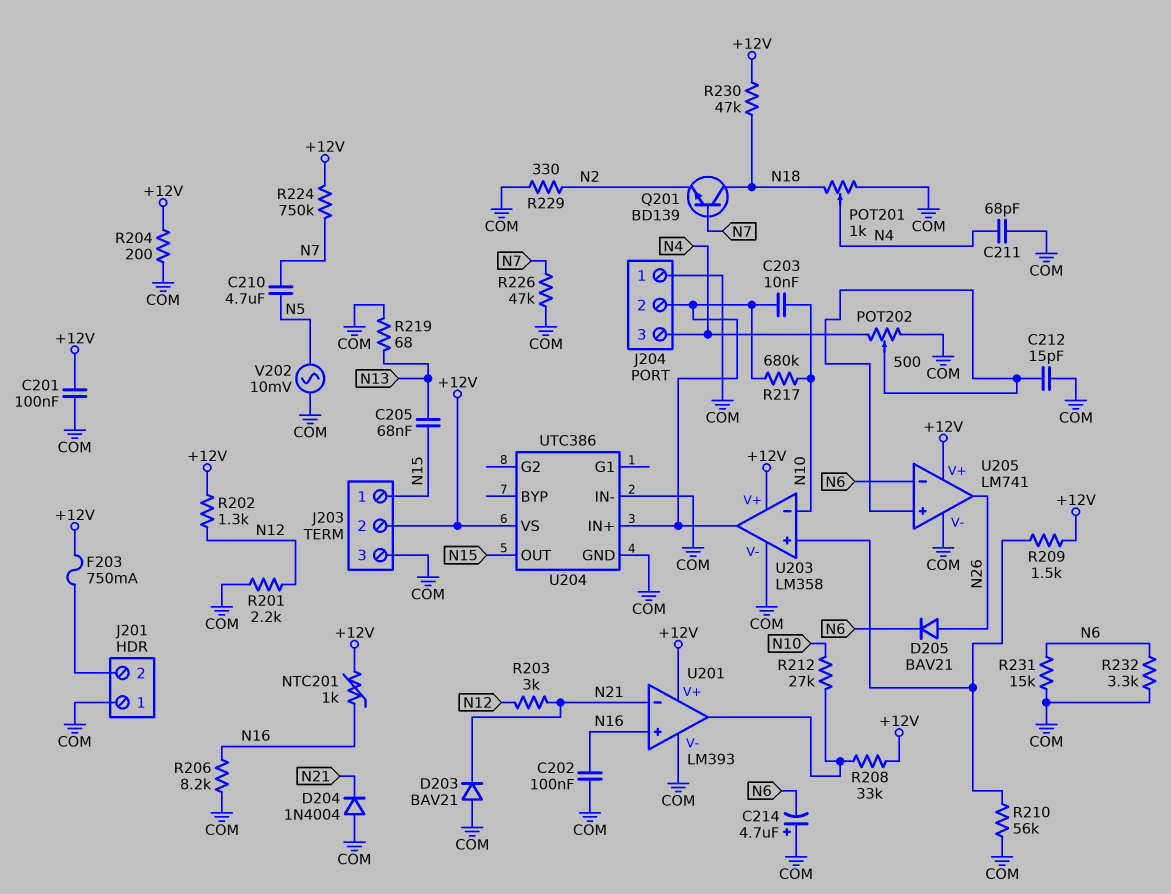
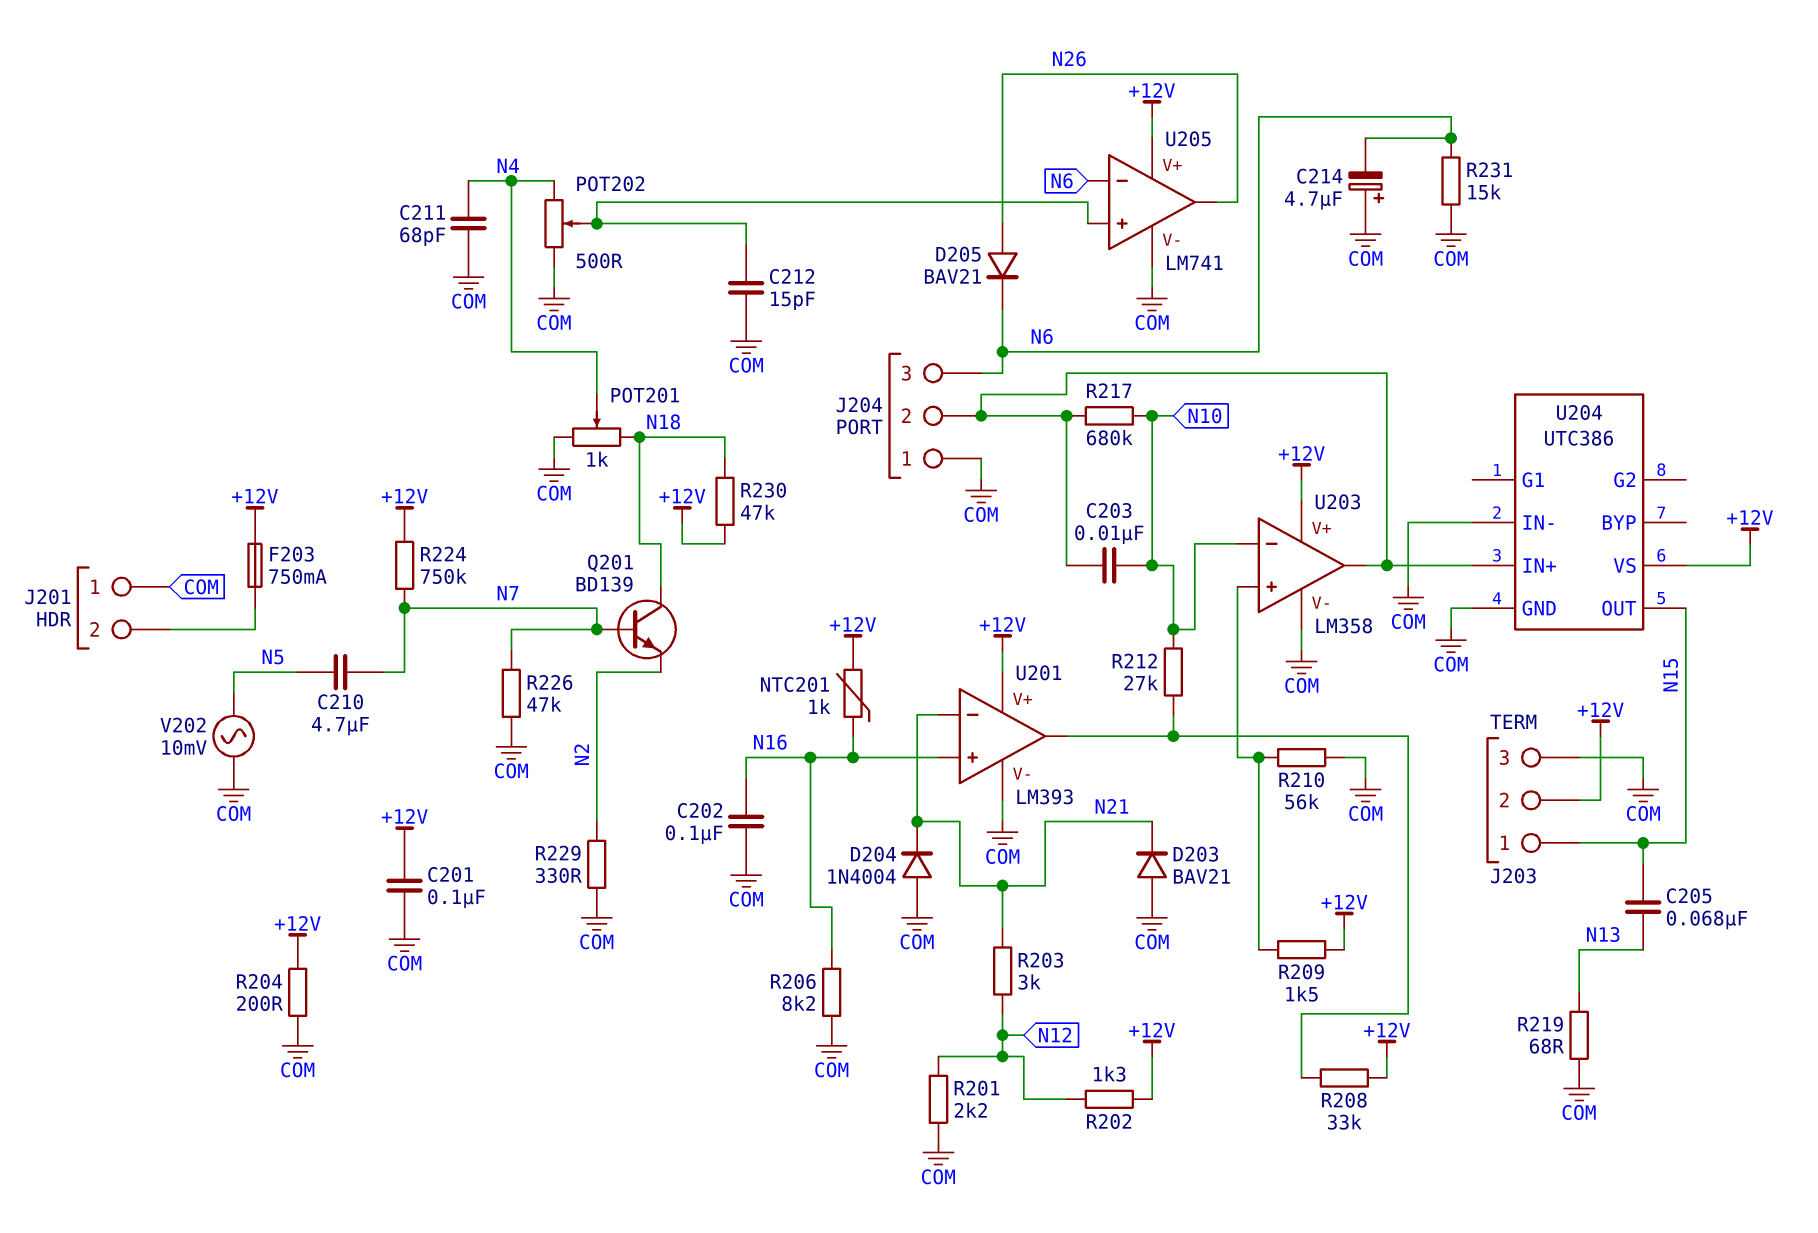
J204 pin 3: N4 -> N6
R232: 3.3k (COM, N6) -> none

